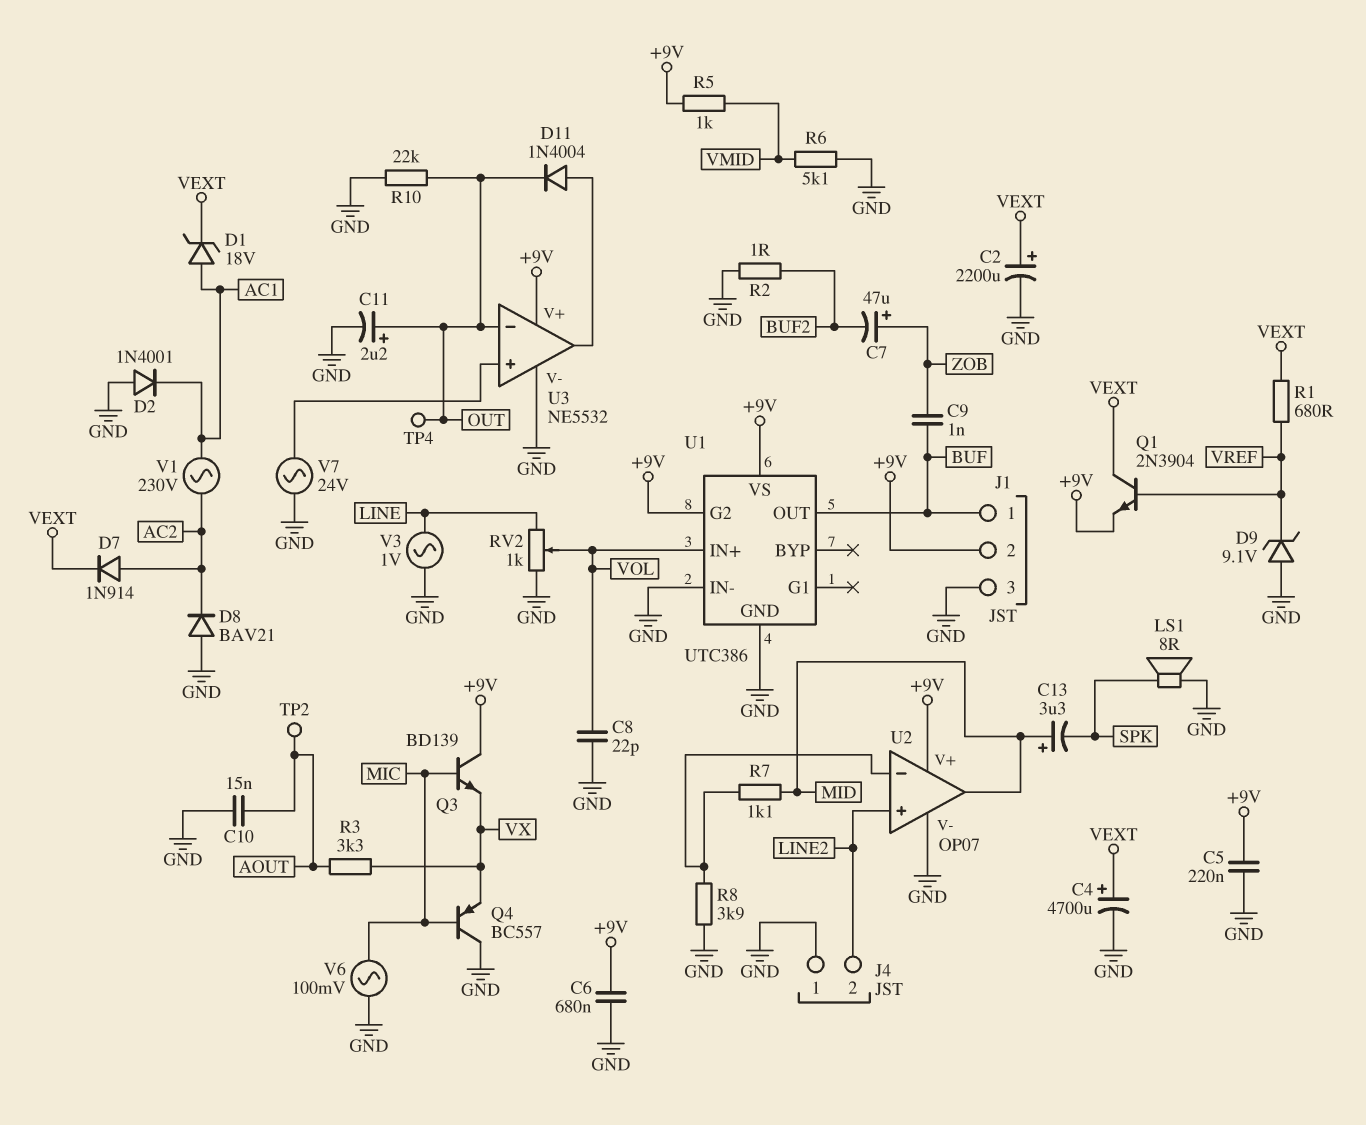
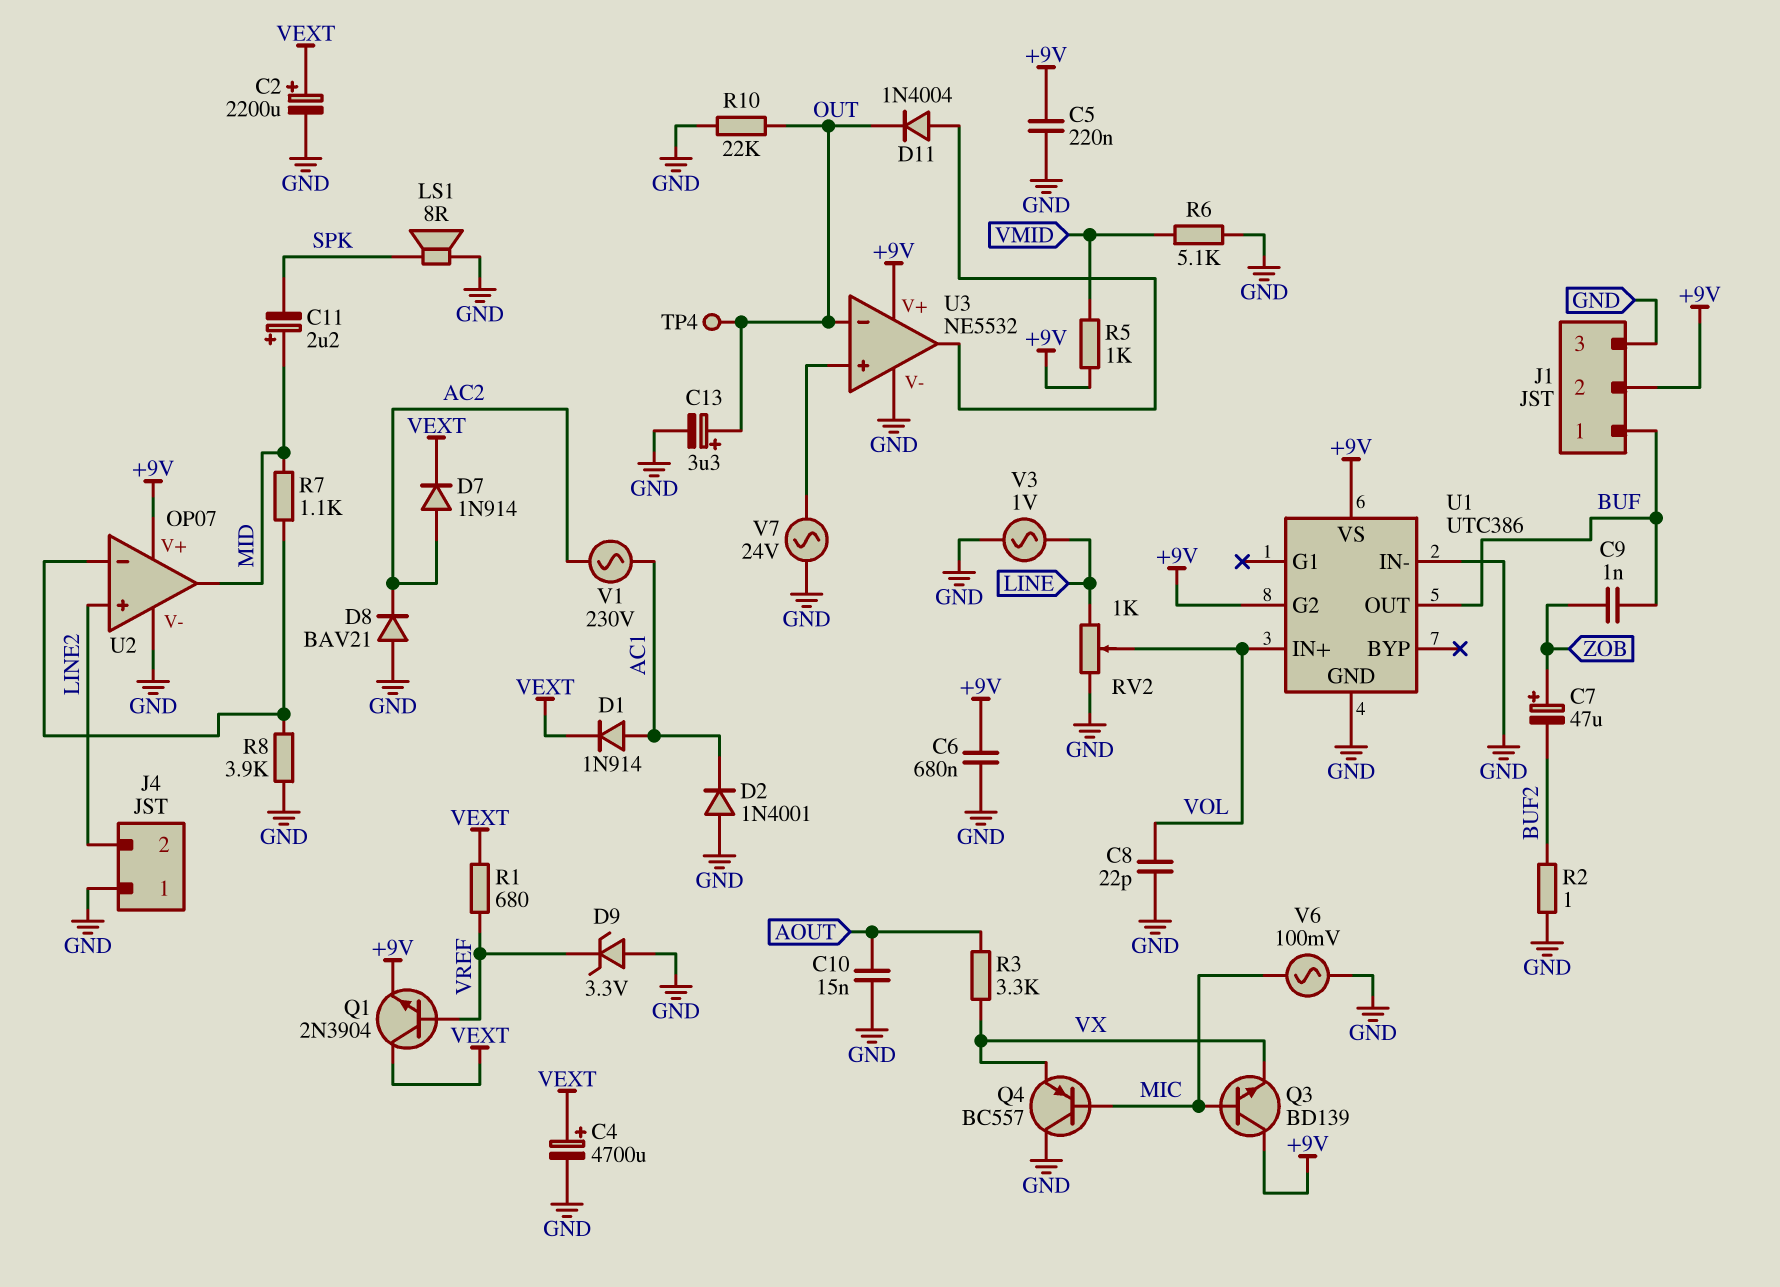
C11: 2.2uF (plus OUT, minus GND) -> 2.2uF (plus MID, minus SPK)
C13: 3.3uF (plus MID, minus SPK) -> 3.3uF (plus OUT, minus GND)
D1: zener 18V (A AC1, K VEXT) -> diode 1N914 (A AC1, K VEXT)
D9: zener 9.1V (A GND, K VREF) -> zener 3.3V (A GND, K VREF)
TP2: test point (AOUT) -> none

